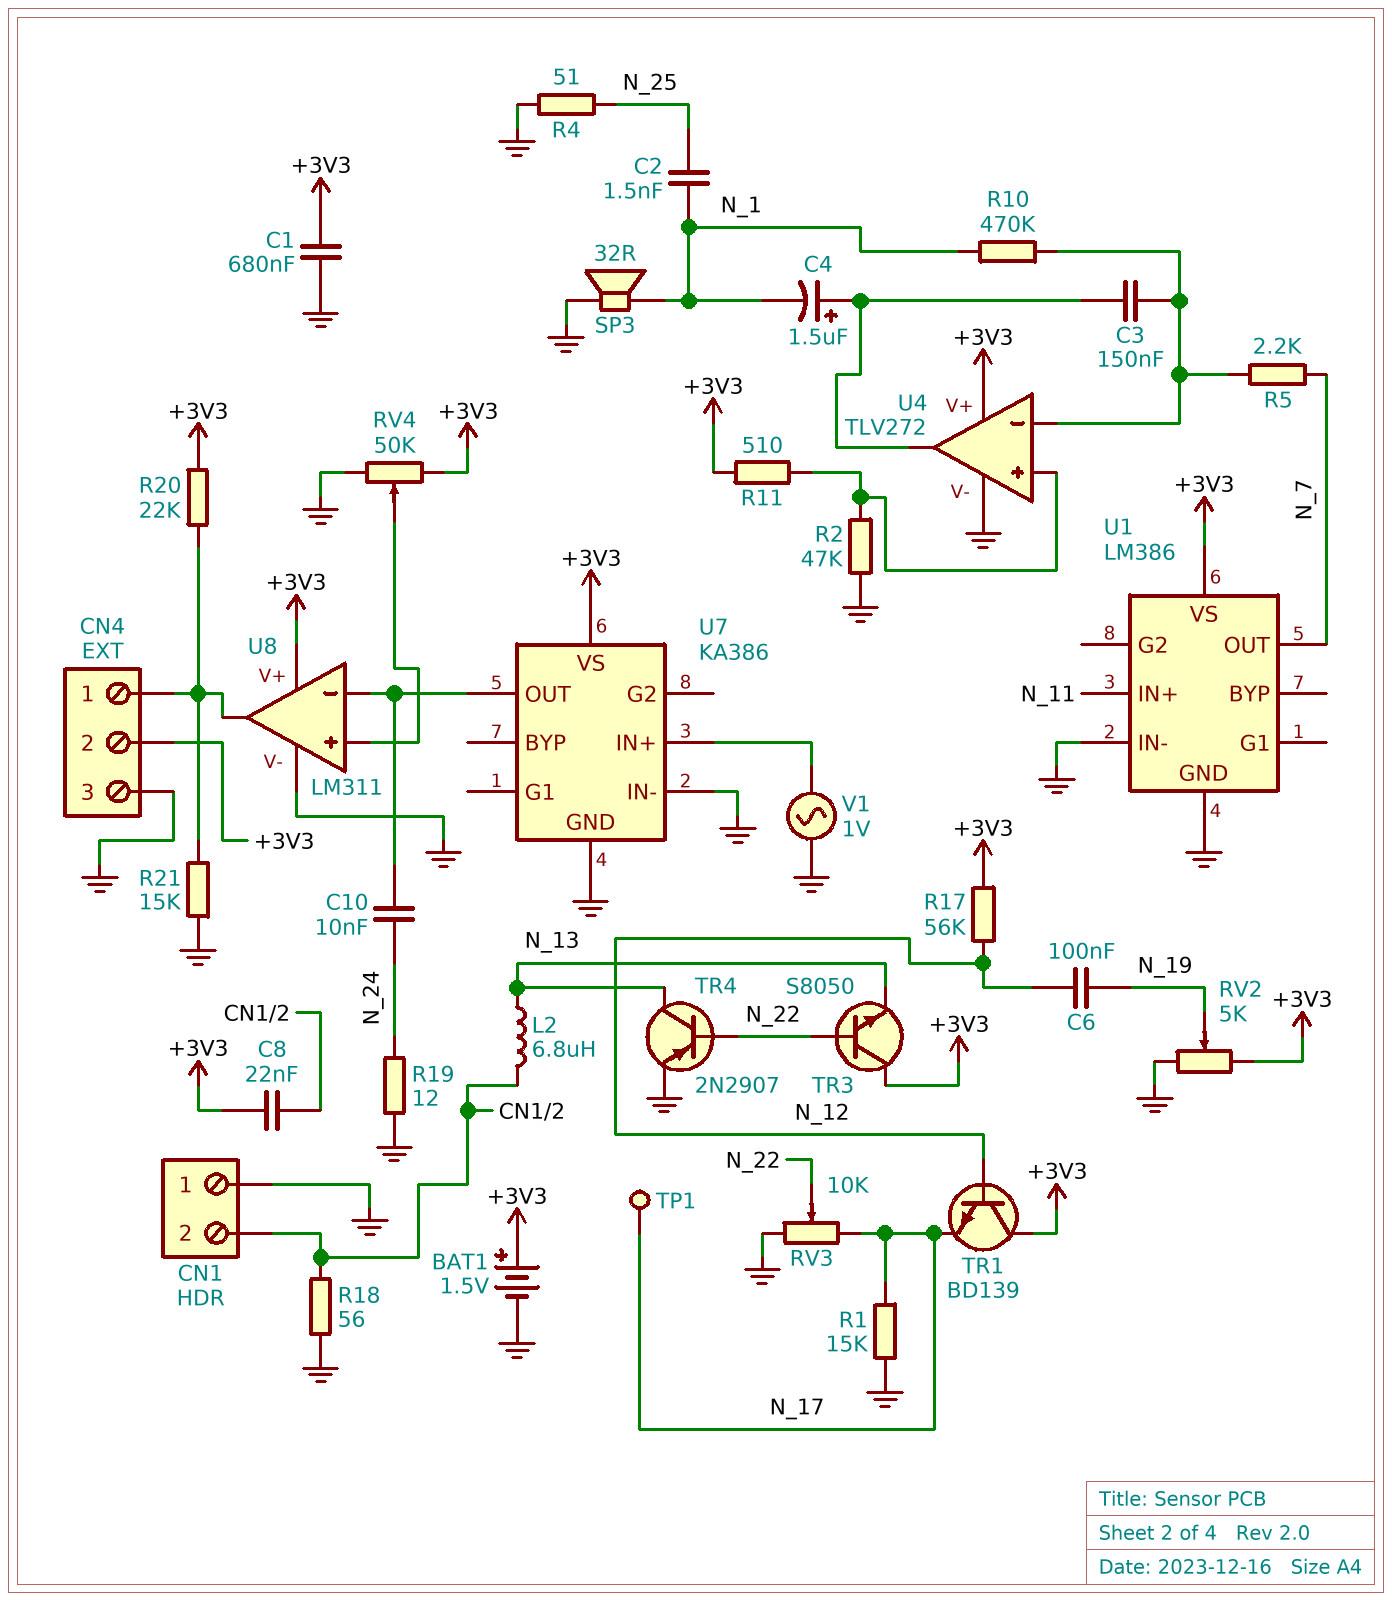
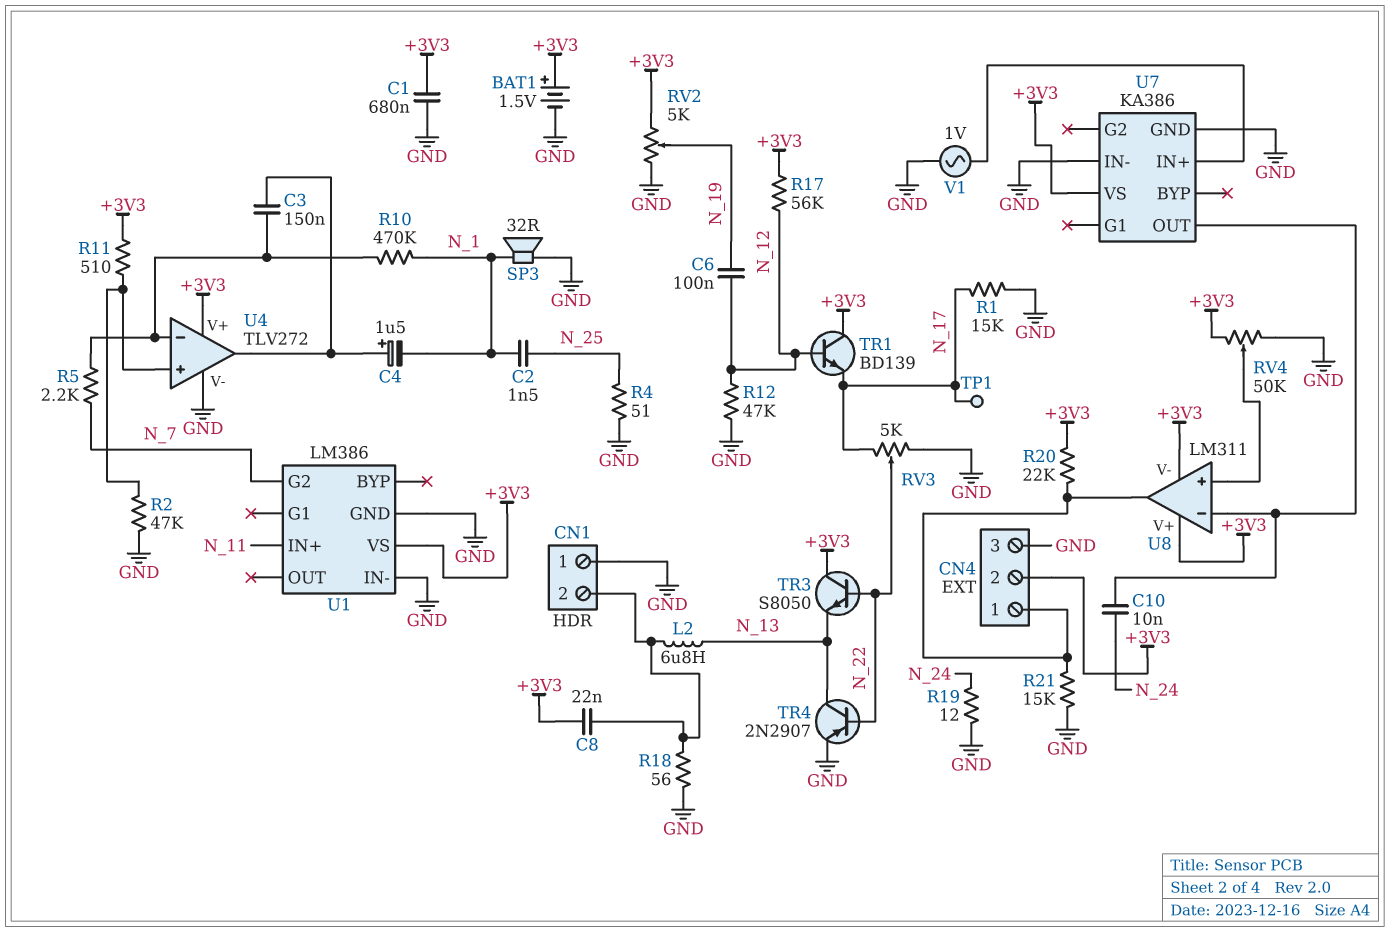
R12: none -> 47k (GND, N_12)
RV3: 10k (GND, N_17, wiper N_22) -> 5k (GND, N_17, wiper N_22)
U1 pin G2: none -> N_7
U1 pin OUT: N_7 -> none
U8 pin V-: GND -> +3V3

